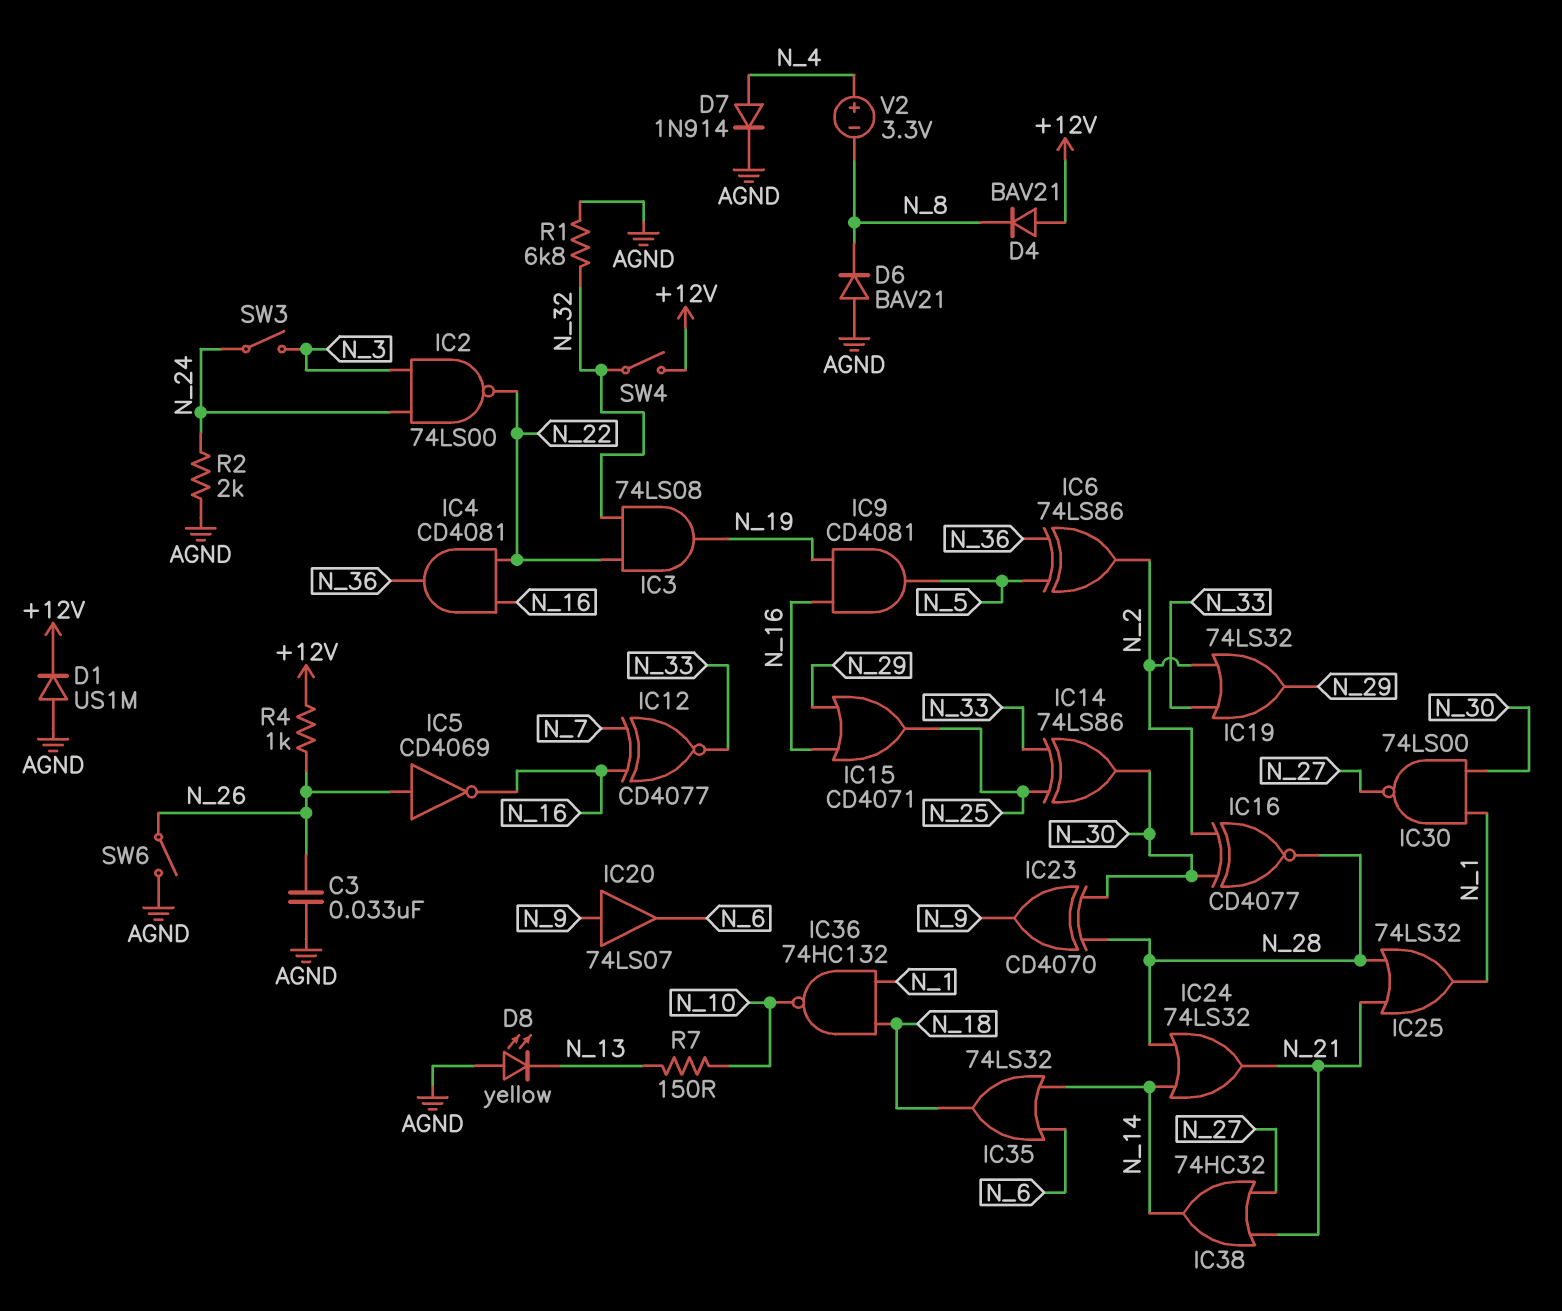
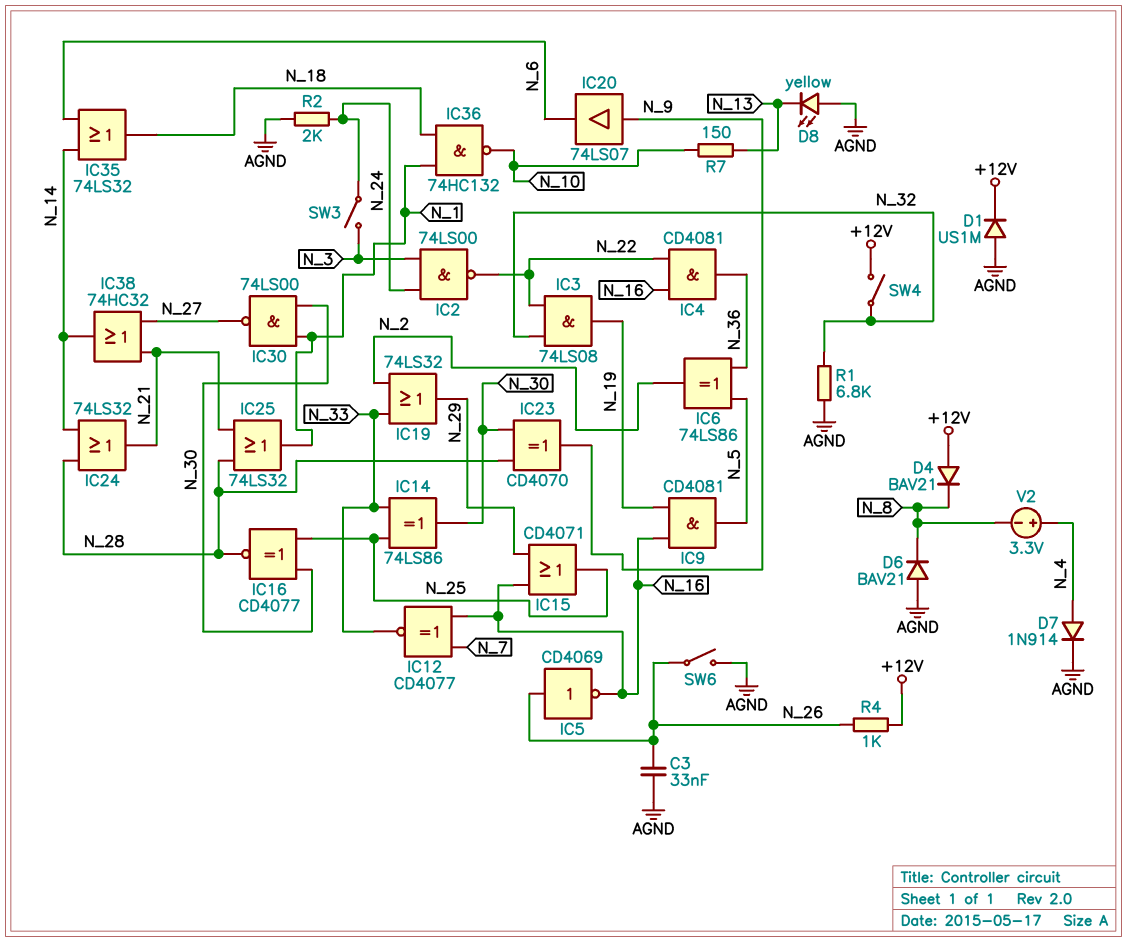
IC16: XNOR CD4077 (in N_2, in N_30, out N_28) -> XNOR CD4077 (in N_25, in N_30, out N_28)

